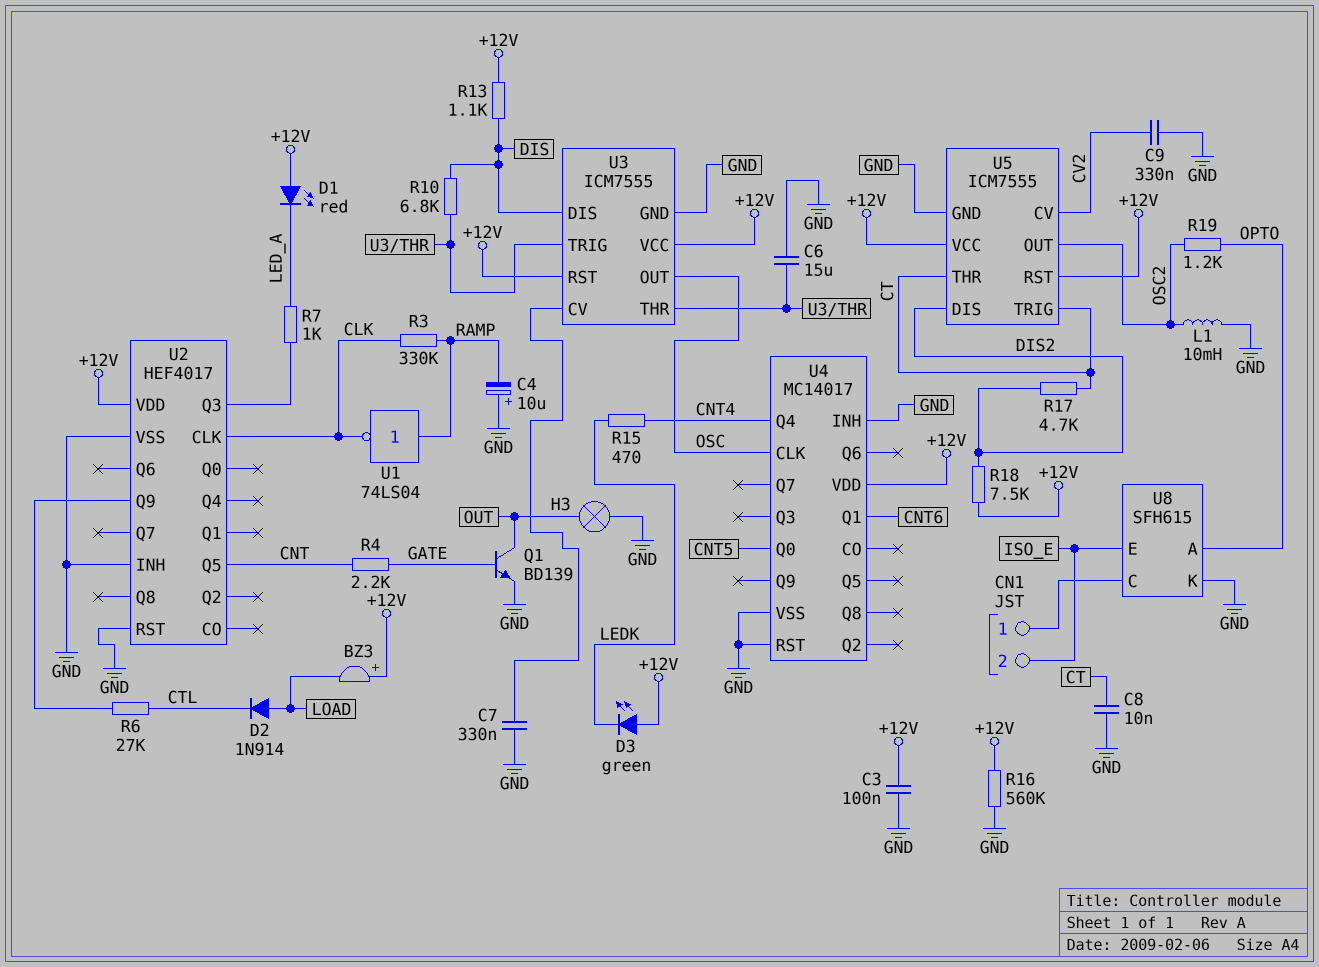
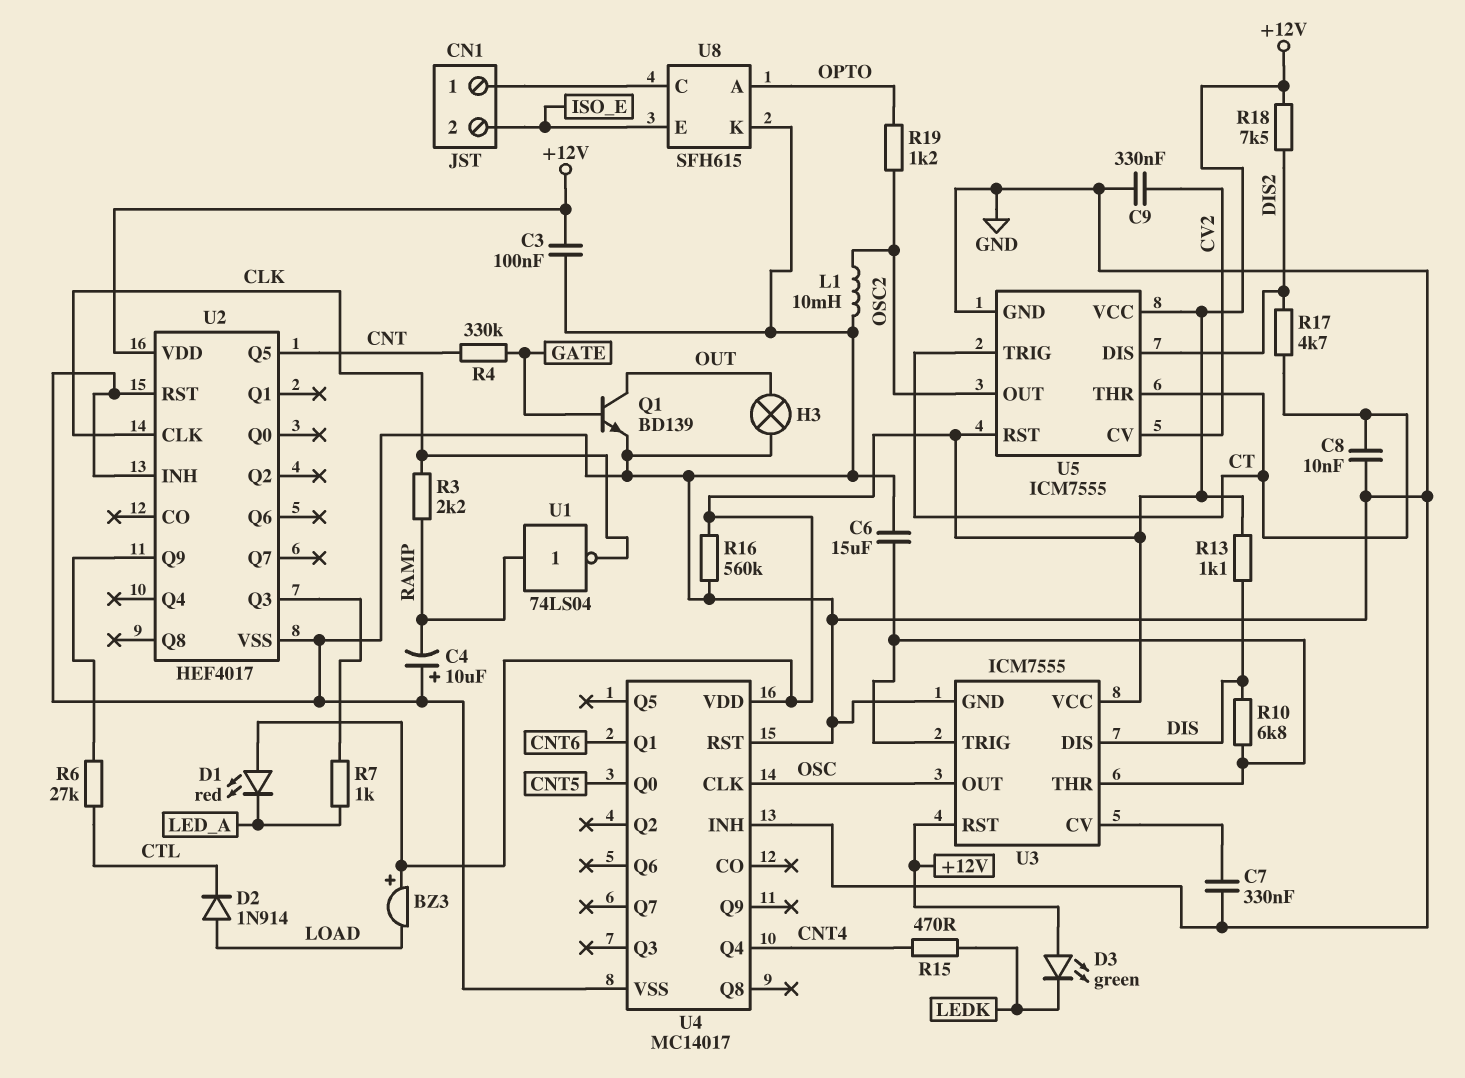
R3: 330k (CLK, RAMP) -> 2.2k (CLK, RAMP)
R4: 2.2k (CNT, GATE) -> 330k (CNT, GATE)

